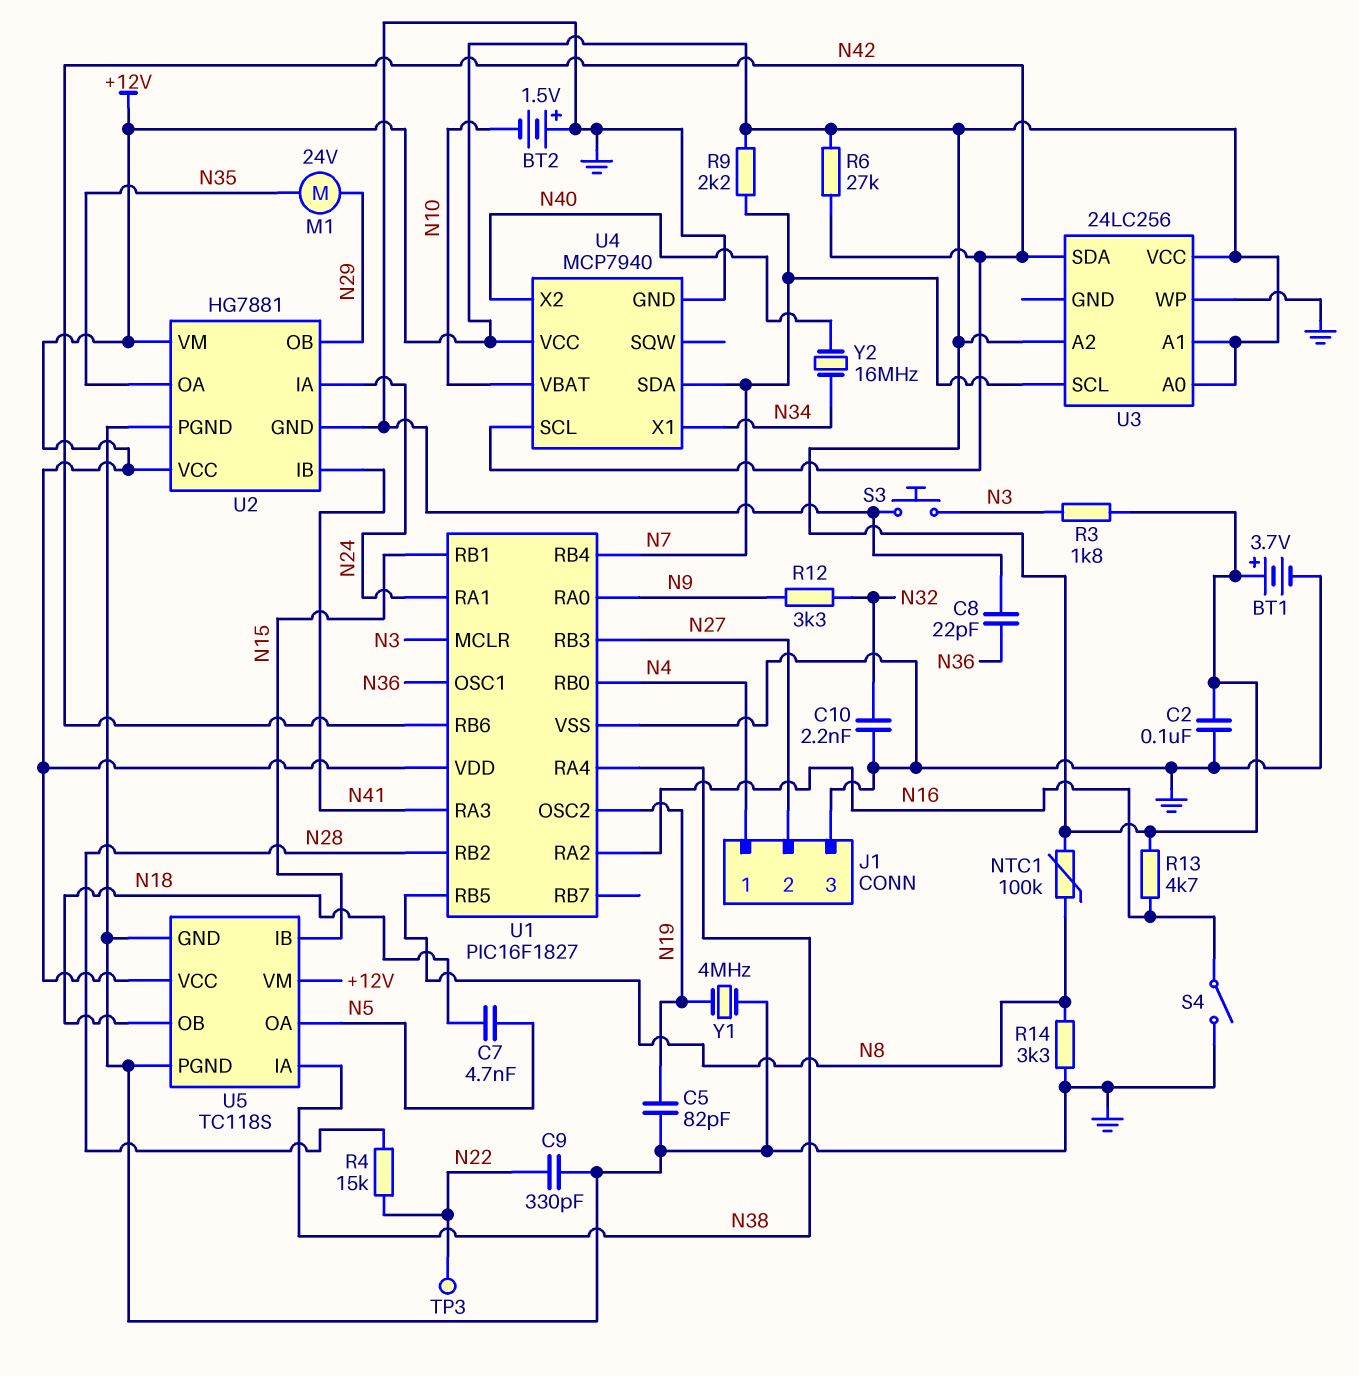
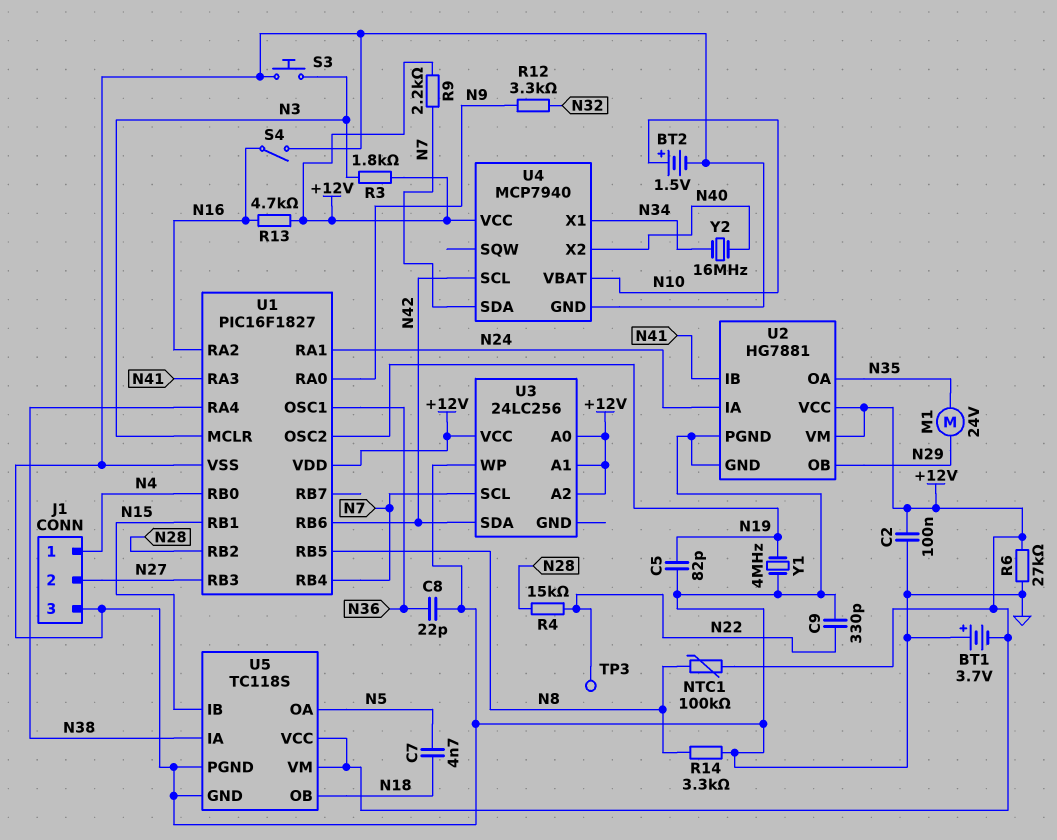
BT1: 3.7V (plus +12V, minus GND) -> 3.7V (plus GND, minus +12V)
BT2: 1.5V (plus GND, minus N10) -> 1.5V (plus N10, minus GND)
C10: 2.2nF (GND, N32) -> none
R6: 27k (+12V, N42) -> 27k (+12V, GND)

